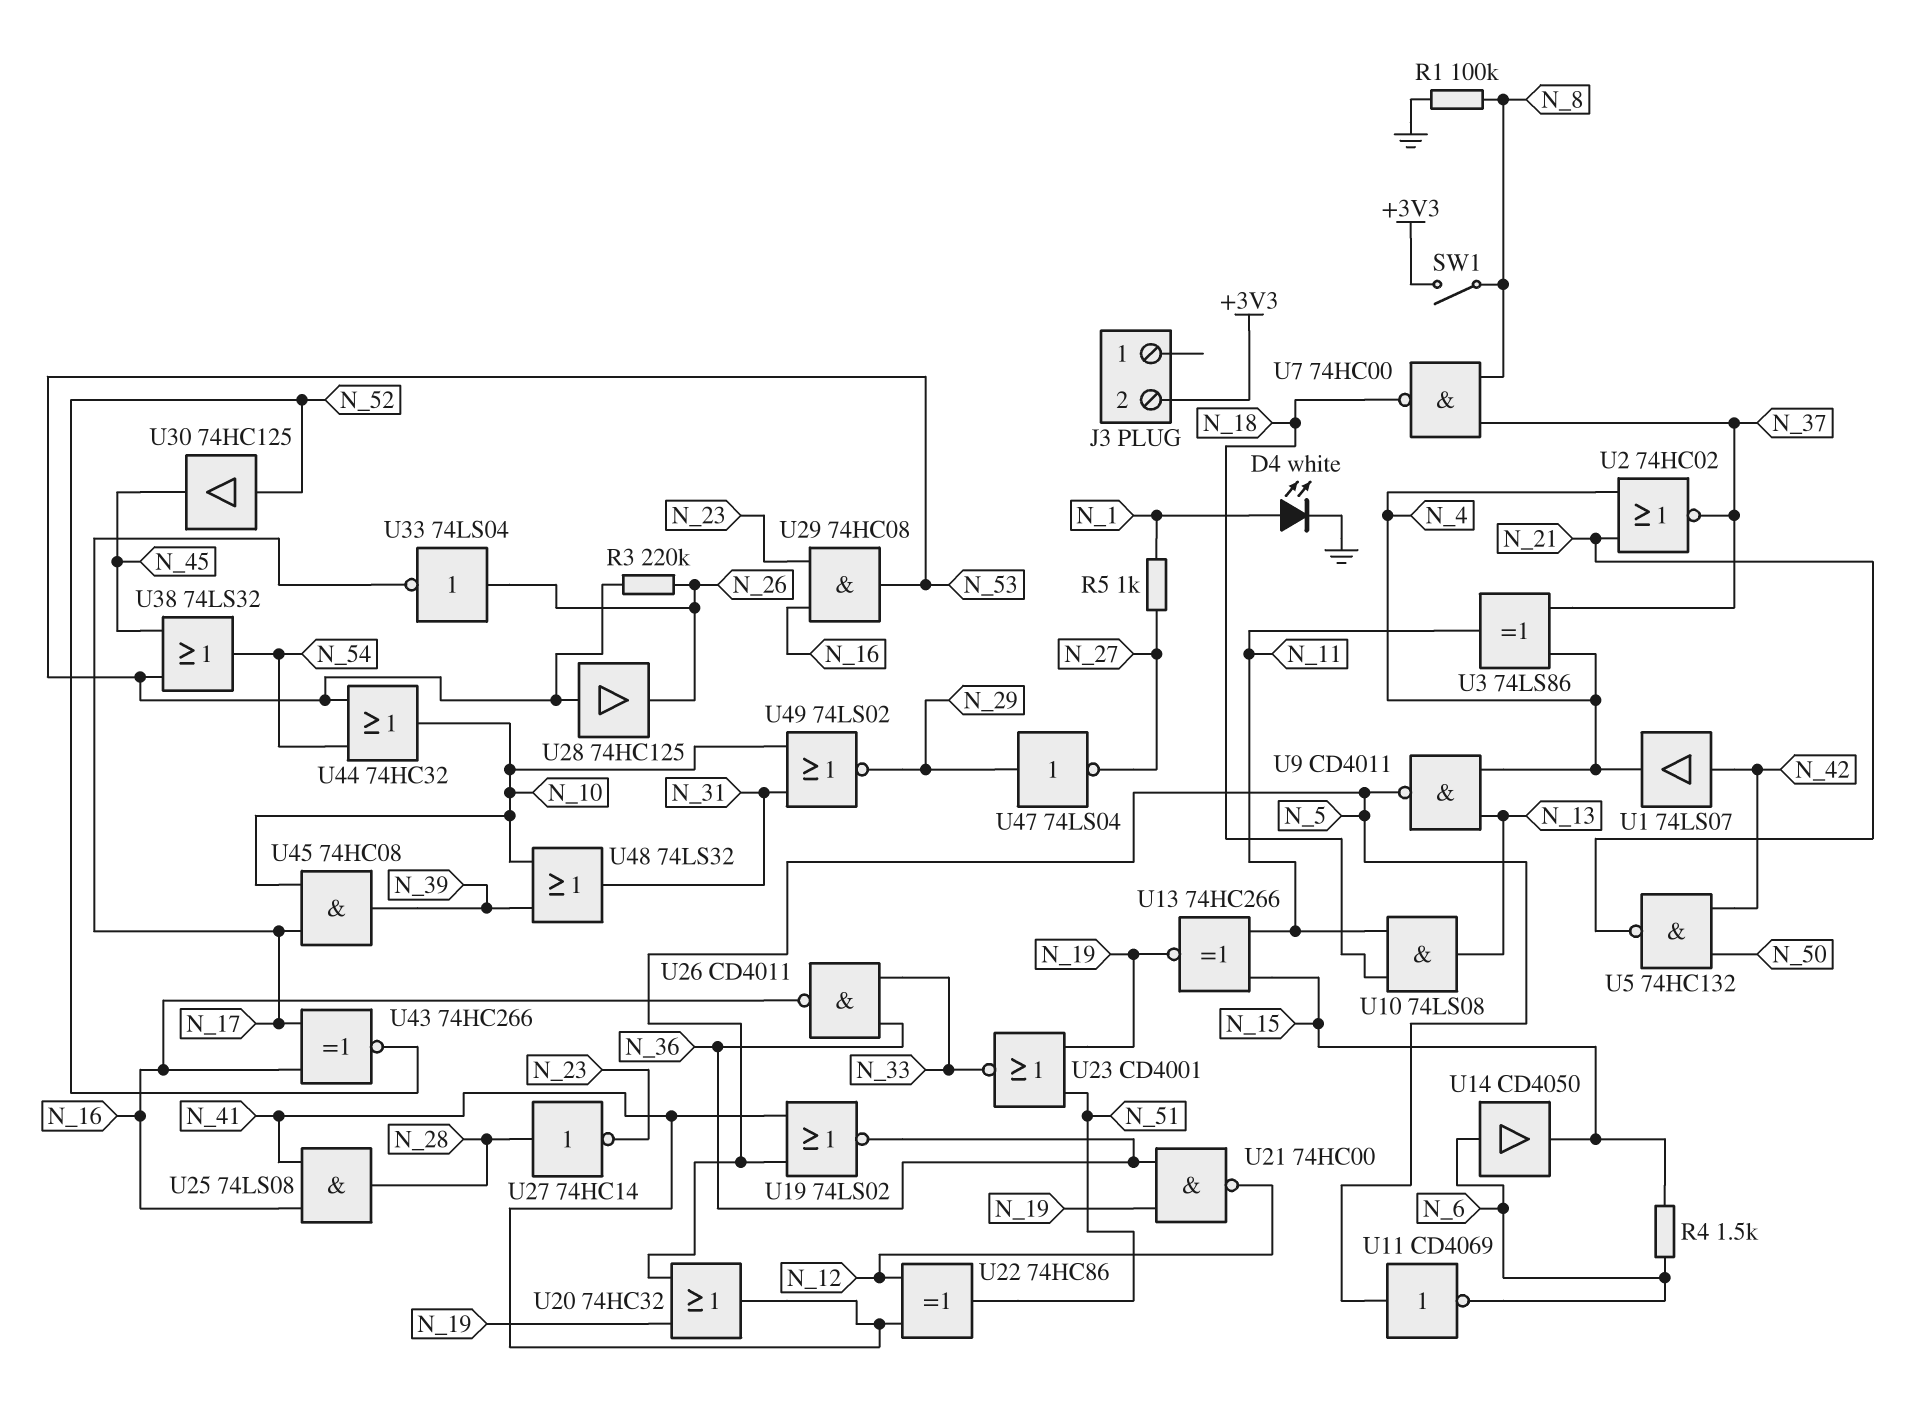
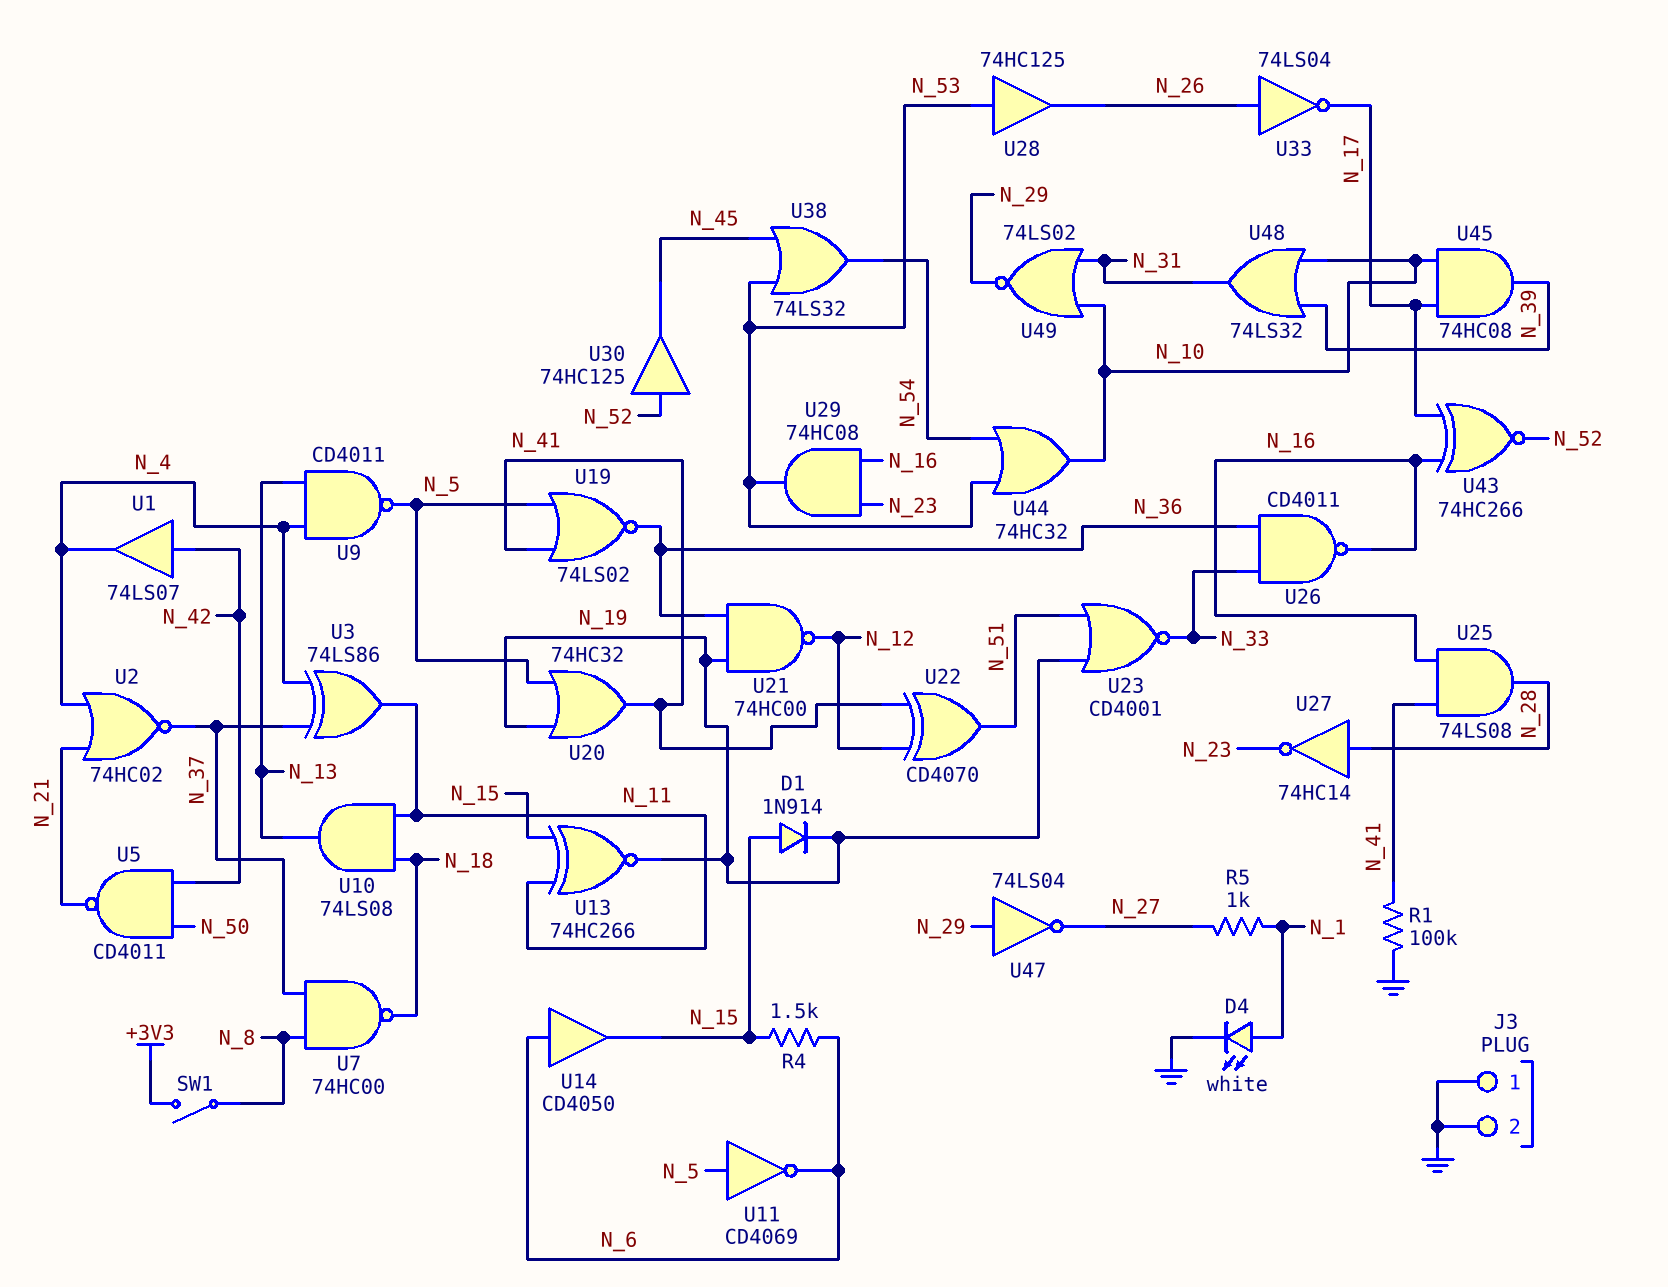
D1: none -> diode 1N914 (A N_15, K N_19)
J3 pin 1: none -> GND
J3 pin 2: +3V3 -> GND
R1: 100k (GND, N_8) -> 100k (GND, N_41)
R3: 220k (N_26, N_53) -> none
U5: NAND 74HC132 (in N_42, in N_50, out N_21) -> NAND CD4011 (in N_42, in N_50, out N_21)
U22: XOR 74HC86 (in N_12, in N_41, out N_51) -> XOR CD4070 (in N_12, in N_41, out N_51)

